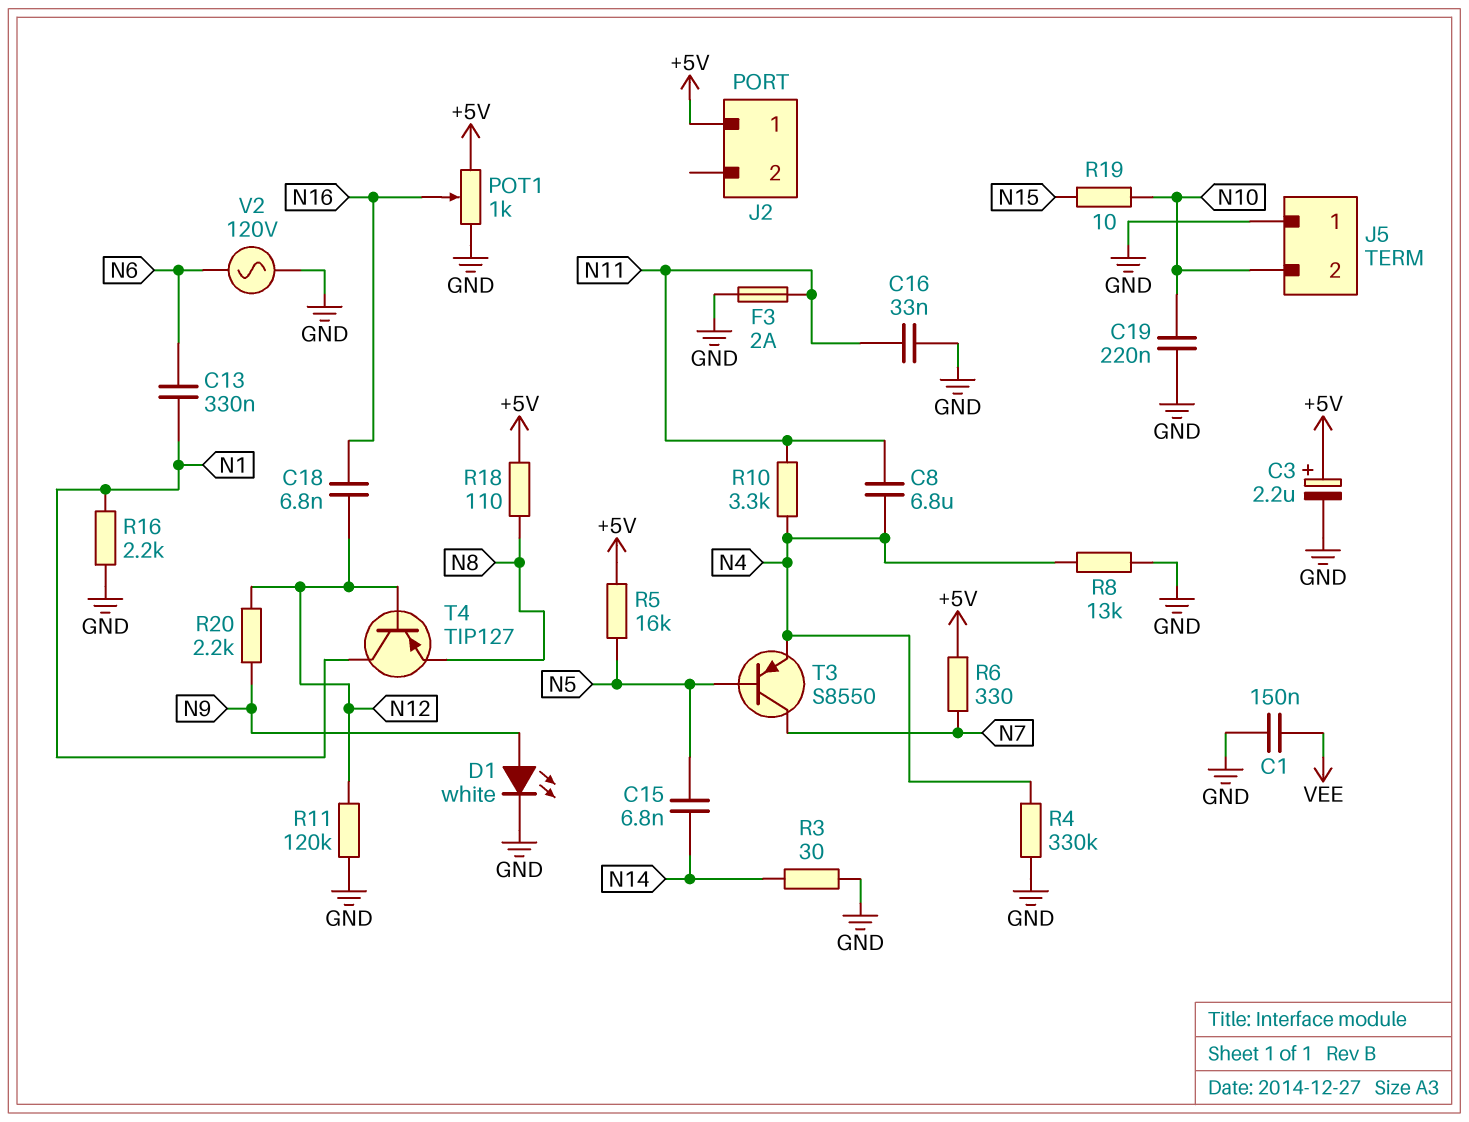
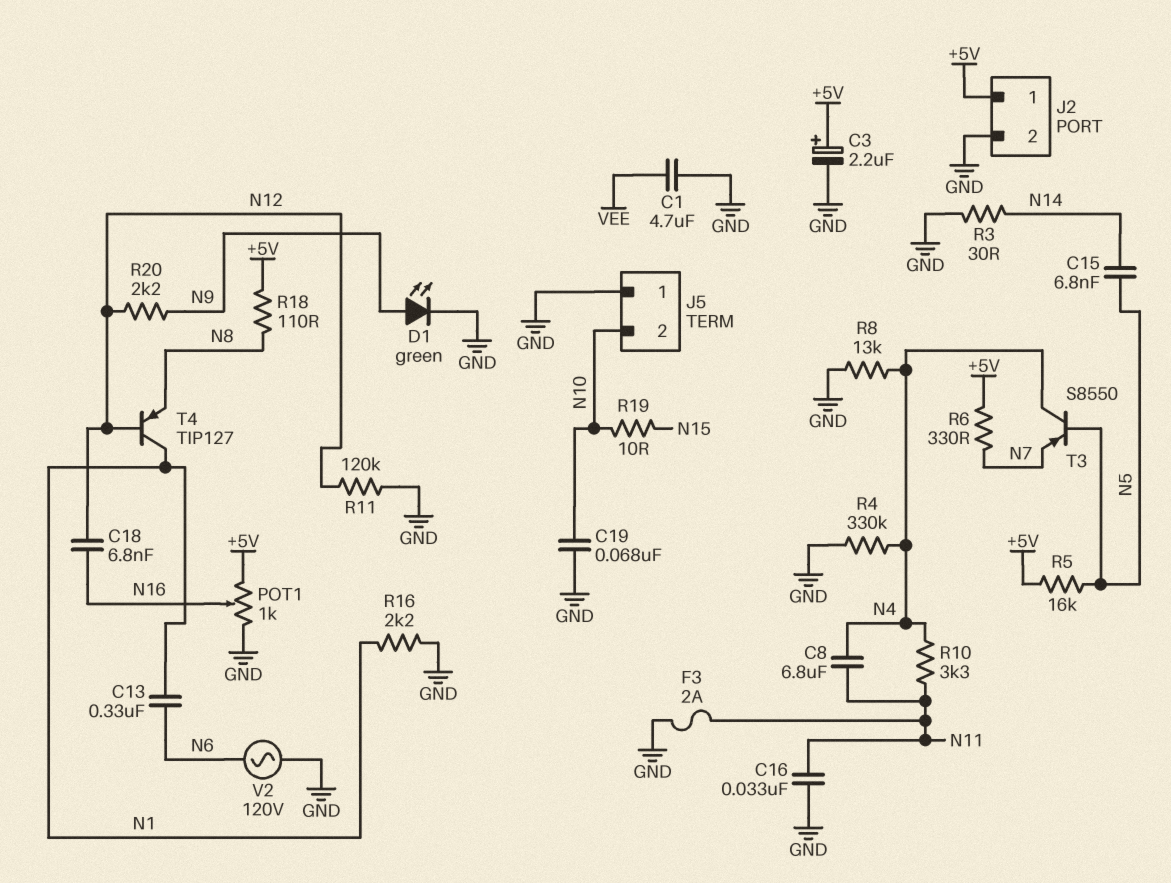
C1: 150nF (GND, VEE) -> 4.7uF (GND, VEE)
C19: 220nF (GND, N10) -> 68nF (GND, N10)
D1: LED white (A N9, K GND) -> LED green (A N9, K GND)
J2 pin 2: none -> GND
T3: PNP S8550 (B N5, C N7, E N4) -> PNP S8550 (B N5, C N4, E N7)

